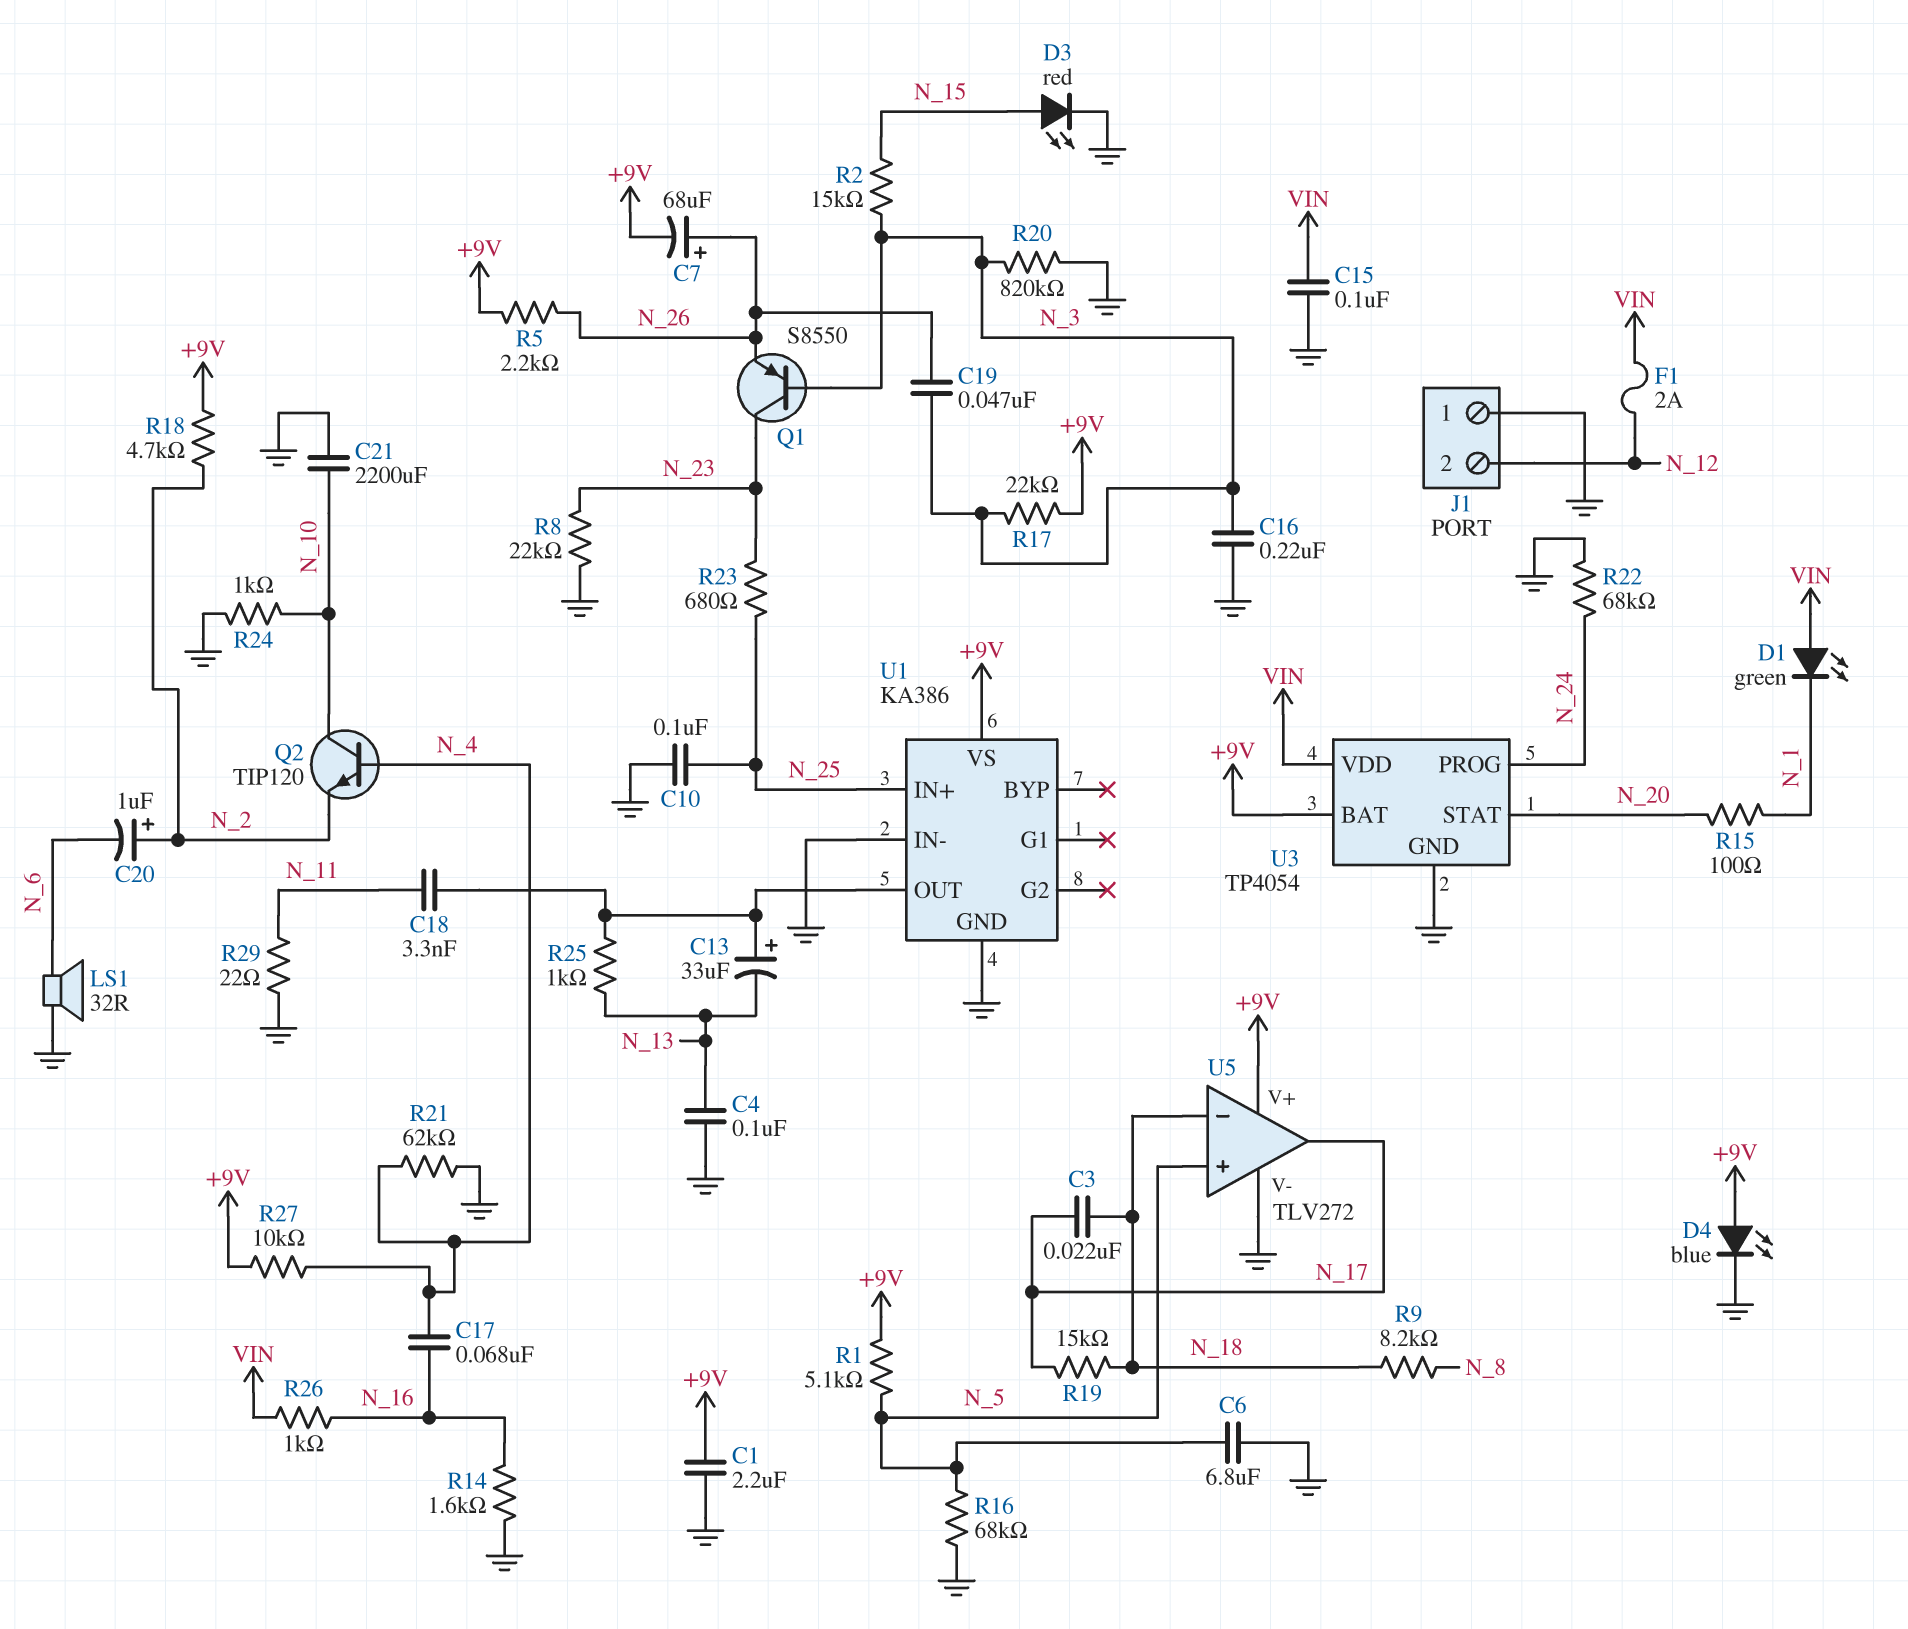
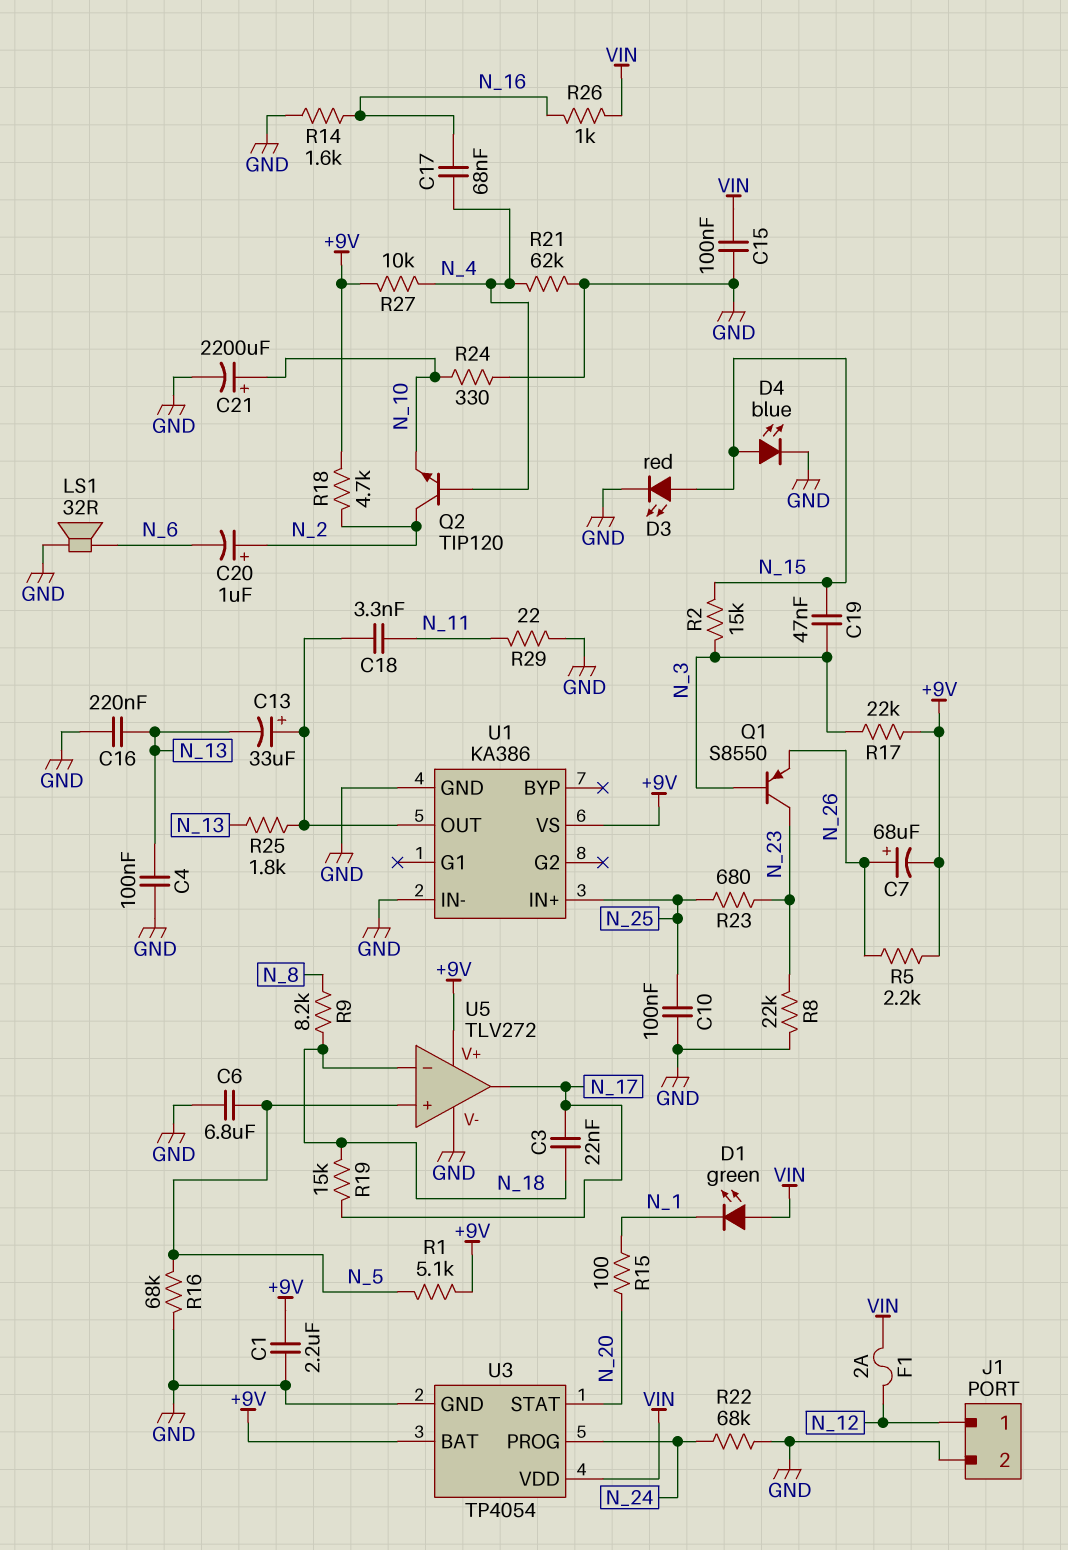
C16: 220nF (GND, N_3) -> 220nF (GND, N_13)
C19: 47nF (N_3, N_26) -> 47nF (N_3, N_15)
C21: 2200uF (GND, N_10) -> 2200uF (plus N_10, minus GND)
D4: LED blue (A +9V, K GND) -> LED blue (A N_15, K GND)
J1 pin 1: GND -> N_12
J1 pin 2: N_12 -> GND
Q2: NPN TIP120 (B N_4, C N_10, E N_2) -> NPN TIP120 (B N_4, C N_2, E N_10)
R20: 820k (GND, N_3) -> none
R24: 1k (GND, N_10) -> 330 (GND, N_10)
R25: 1k (N_13, U1/OUT) -> 1.8k (N_13, U1/OUT)

